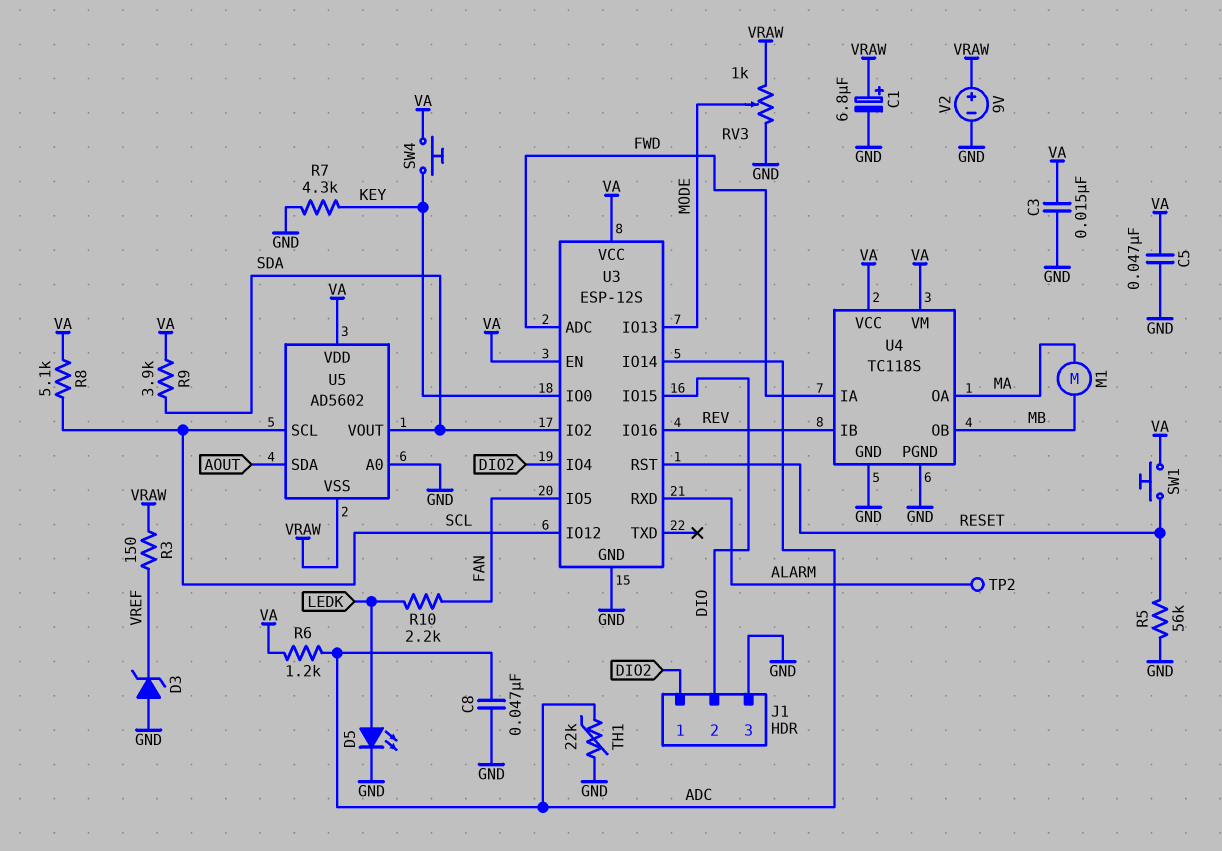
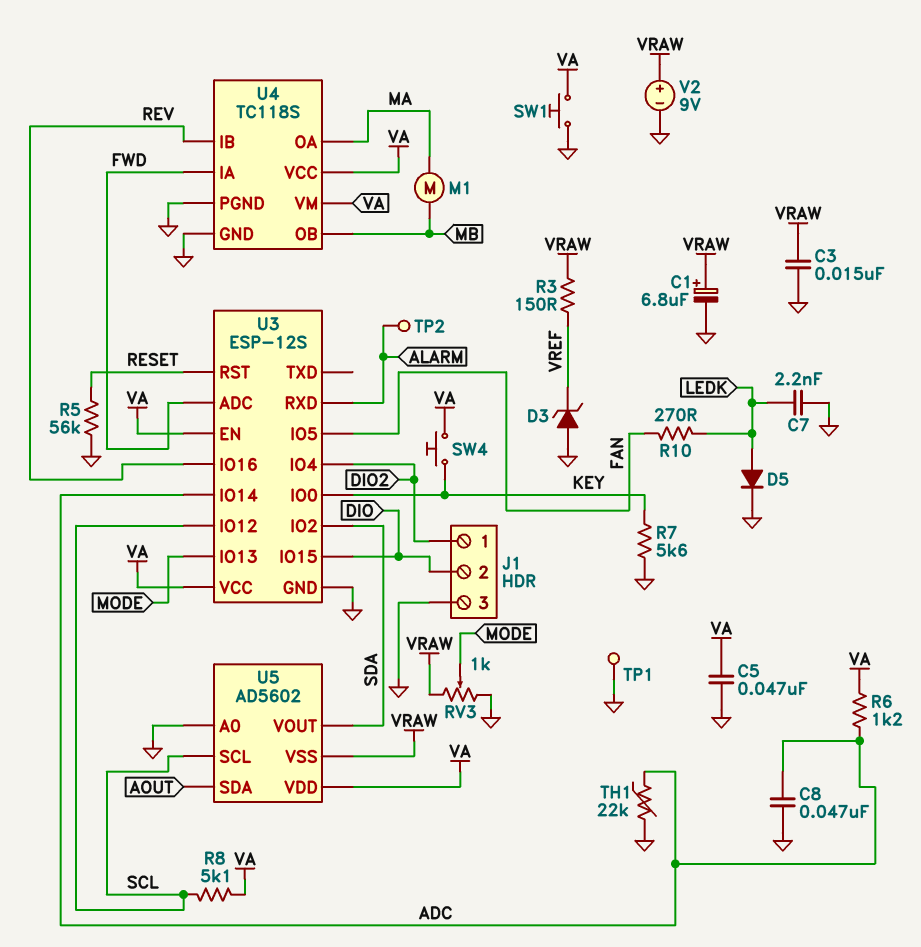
C3: 15nF (GND, VA) -> 15nF (GND, VRAW)
C7: none -> 2.2nF (GND, LEDK)
D5: LED (A LEDK, K GND) -> diode (A LEDK, K GND)
R7: 4.3k (GND, KEY) -> 5.6k (GND, KEY)
R9: 3.9k (SDA, VA) -> none
R10: 2.2k (FAN, LEDK) -> 270 (FAN, LEDK)
SW1: button (RESET, VA) -> button (GND, VA)
TP1: none -> test point (GND)

